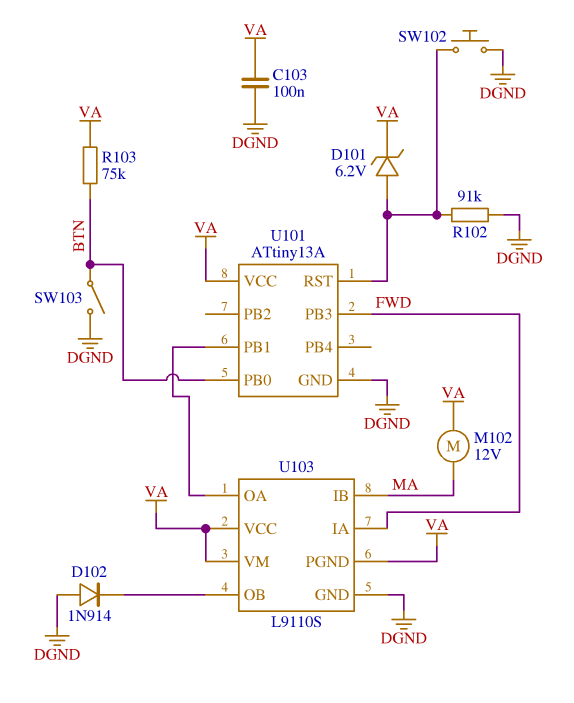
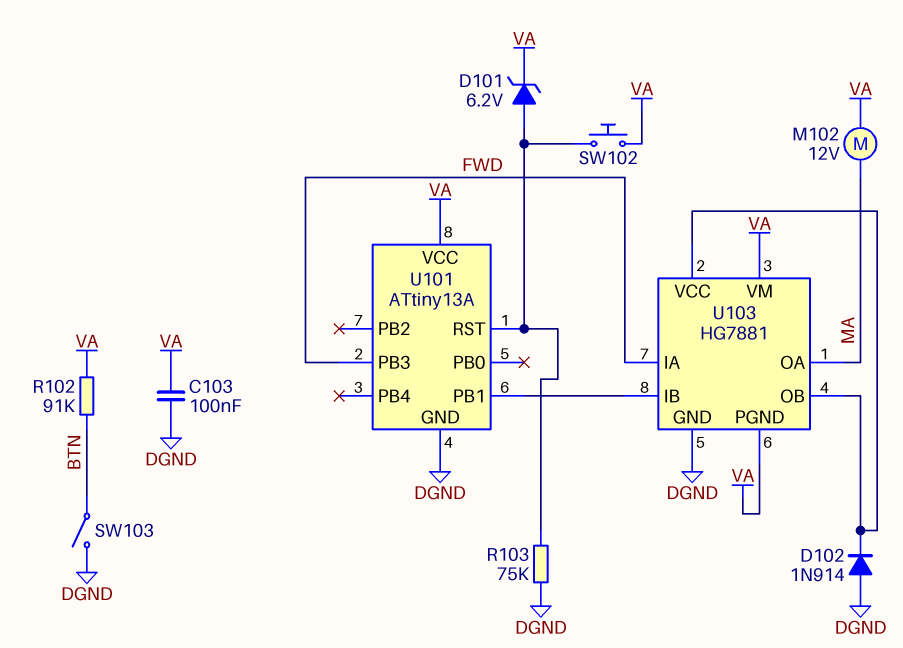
R102: 91k (DGND, U101/RST) -> 91k (BTN, VA)
R103: 75k (BTN, VA) -> 75k (DGND, U101/RST)
SW102: button (DGND, U101/RST) -> button (U101/RST, VA)
U101 pin PB0: BTN -> none
U103: L9110S -> HG7881
U103 pin IB: MA -> U101/PB1
U103 pin OA: U101/PB1 -> MA
U103 pin VCC: VA -> U103/OB

